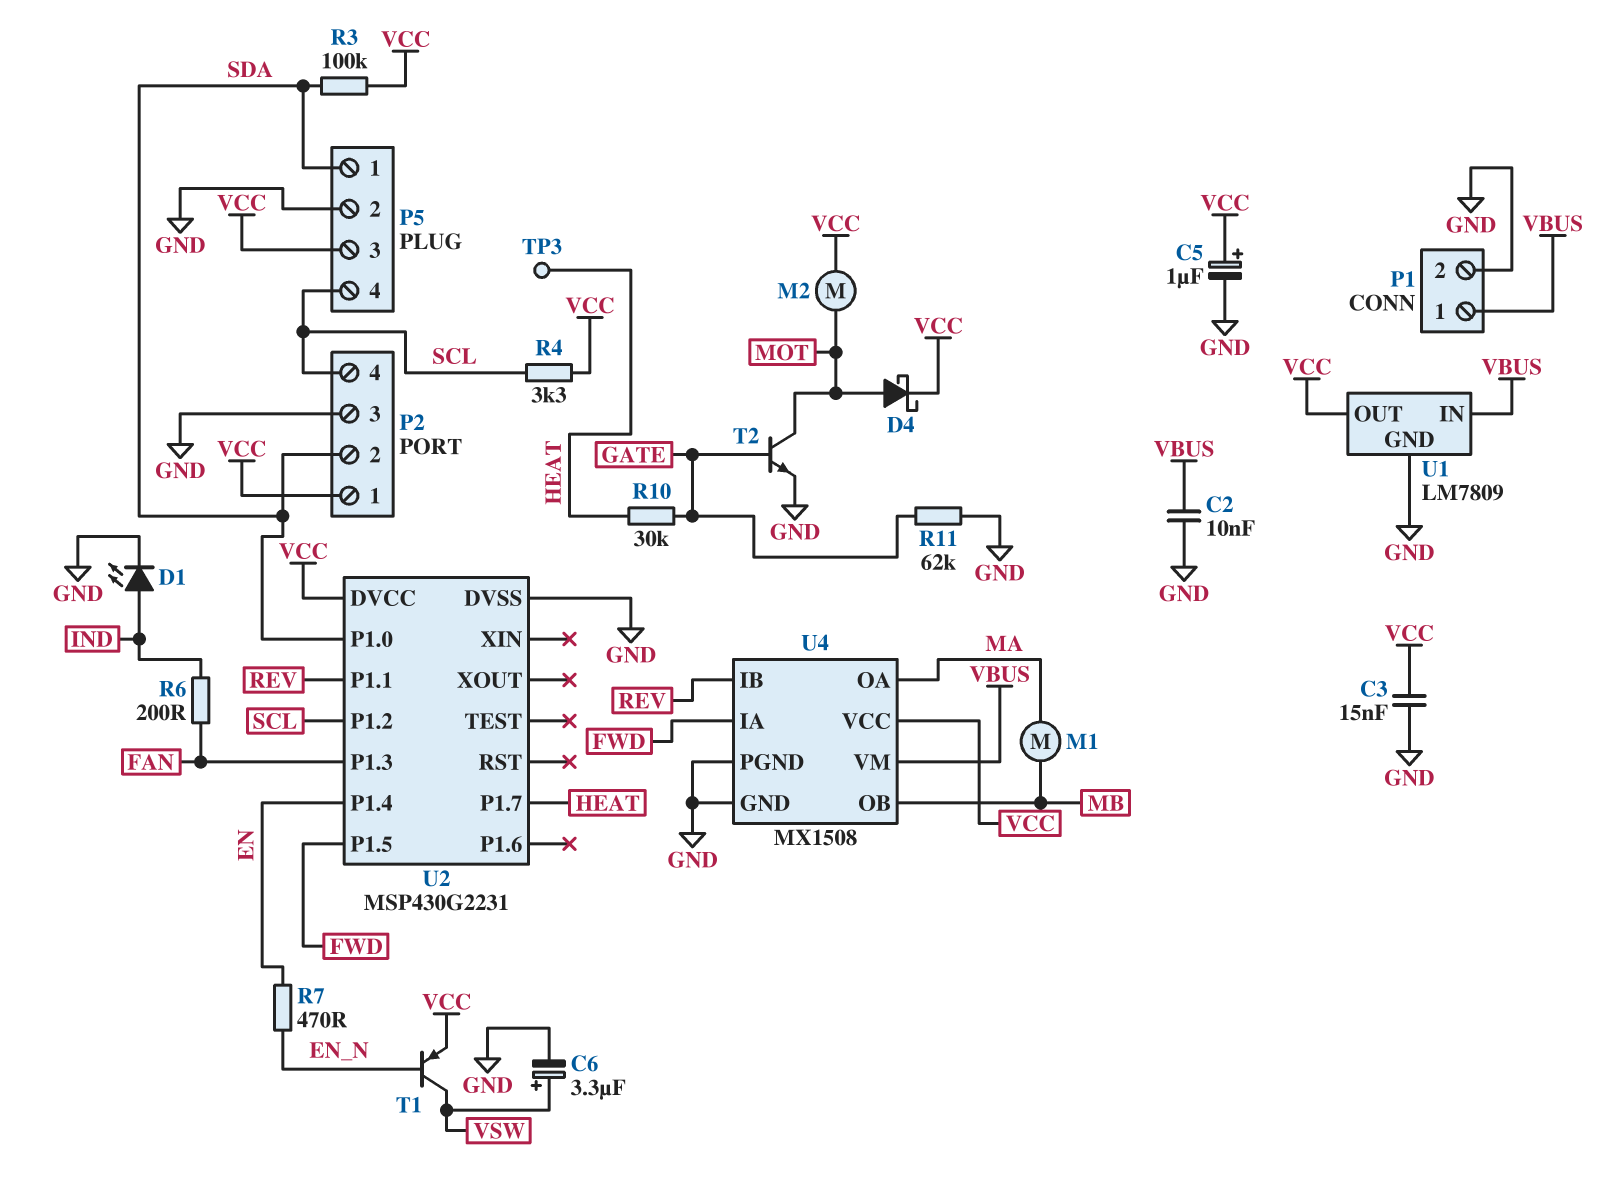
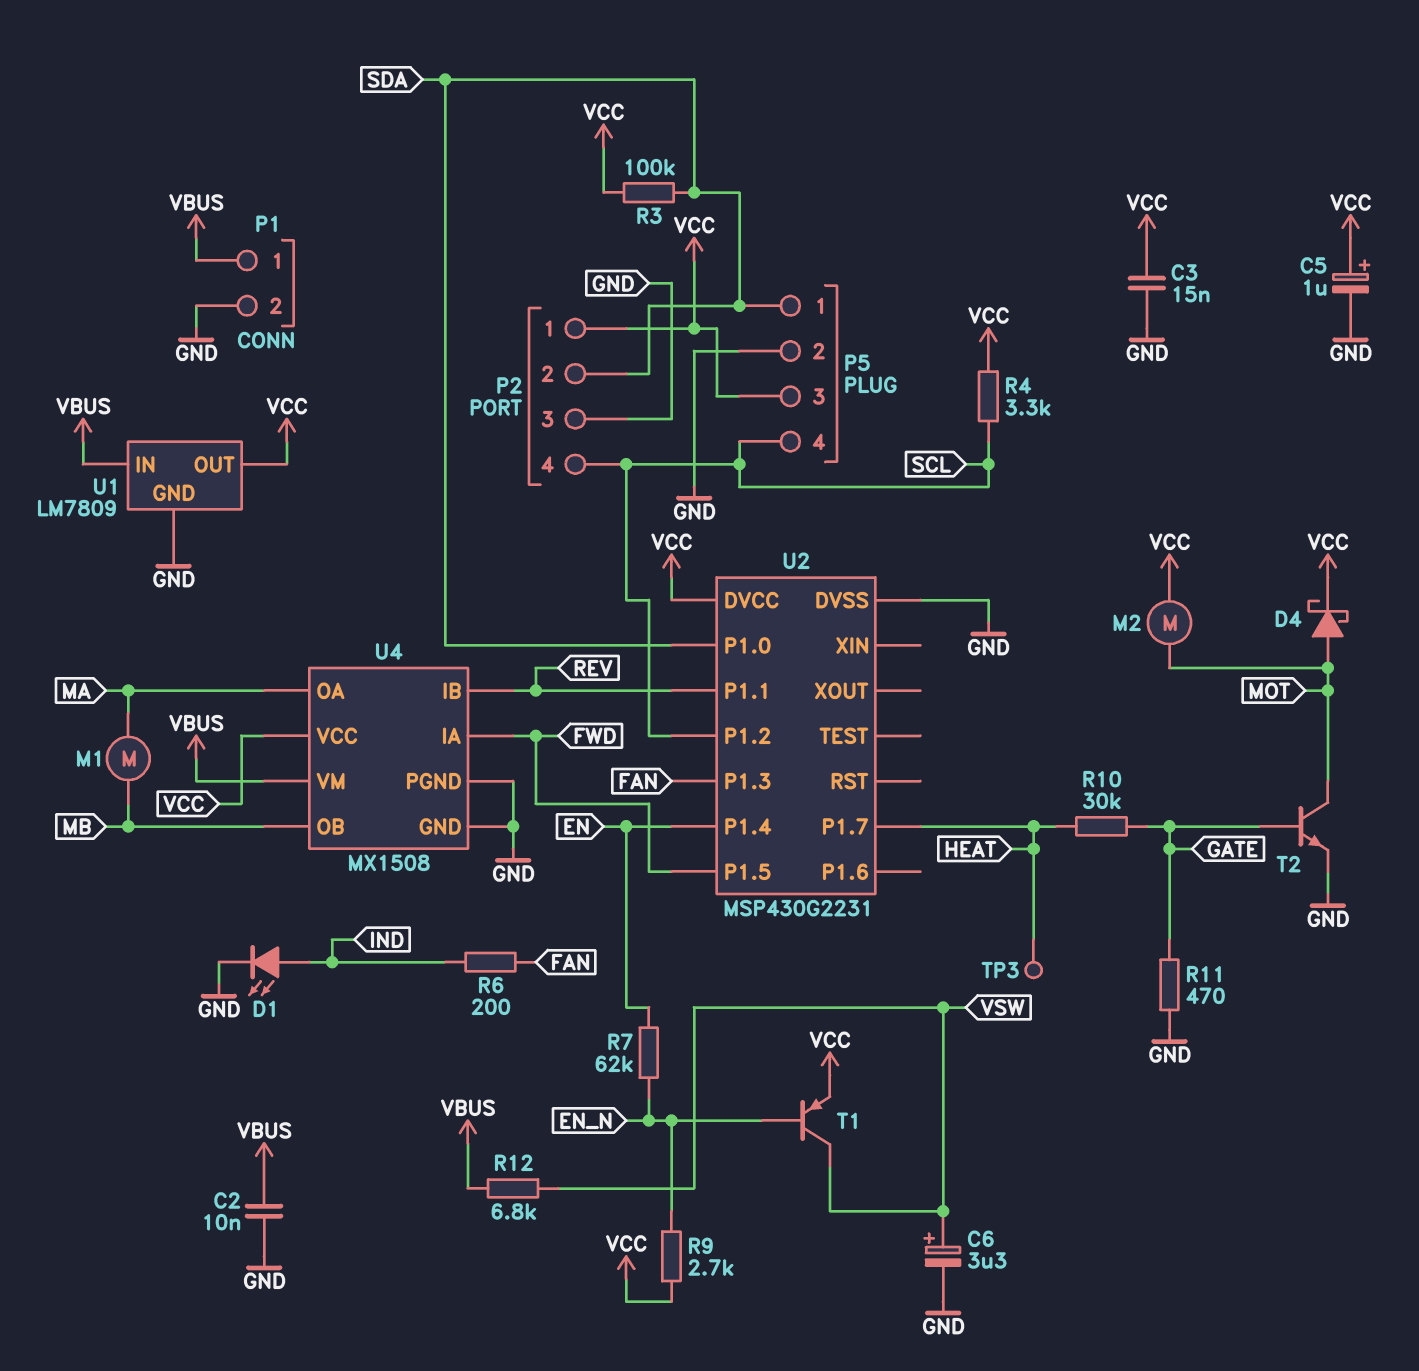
R7: 470 (EN, EN_N) -> 62k (EN, EN_N)
R9: none -> 2.7k (EN_N, VCC)
R11: 62k (GATE, GND) -> 470 (GATE, GND)
R12: none -> 6.8k (VBUS, VSW)

